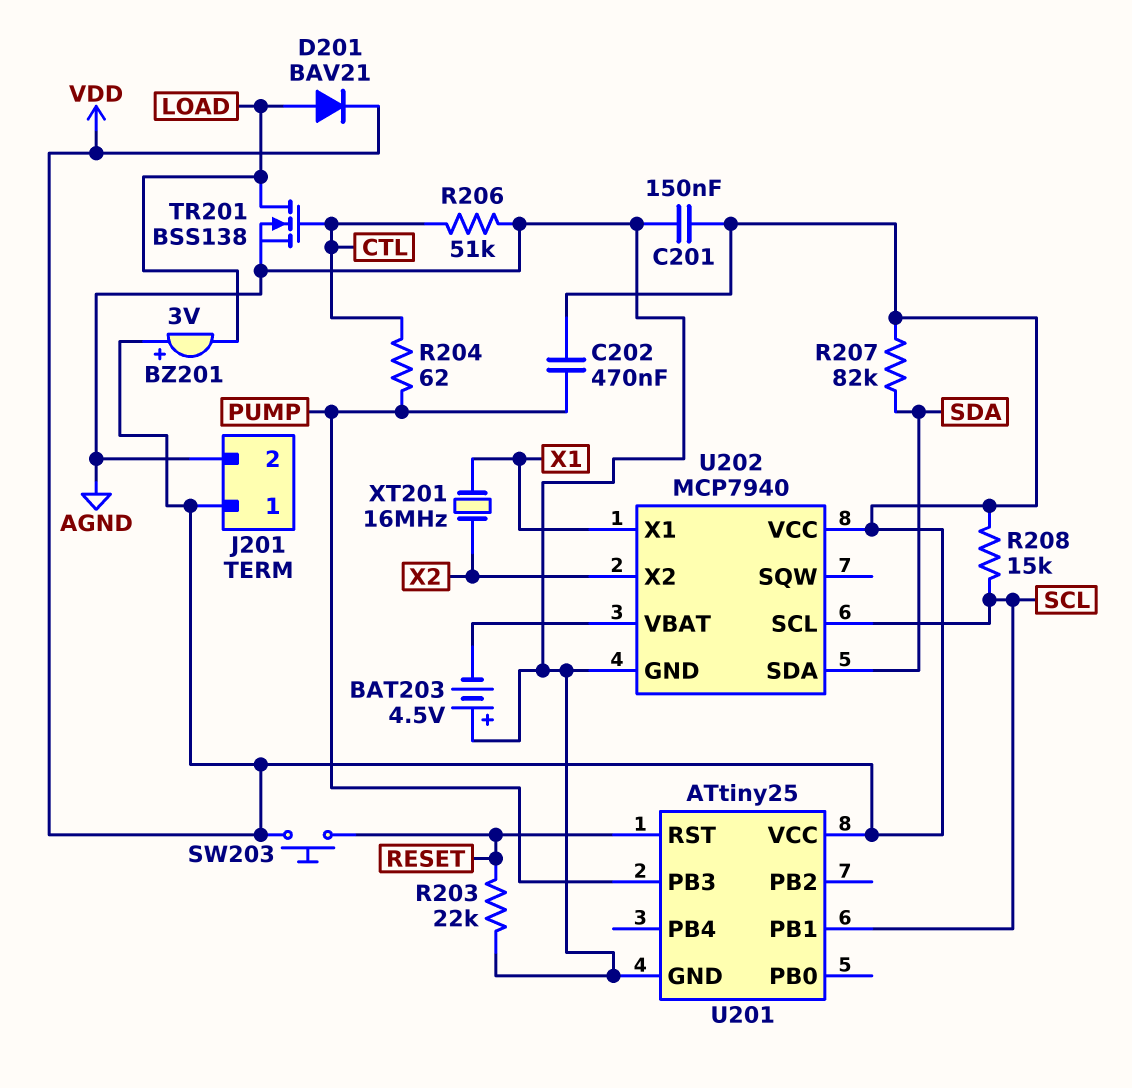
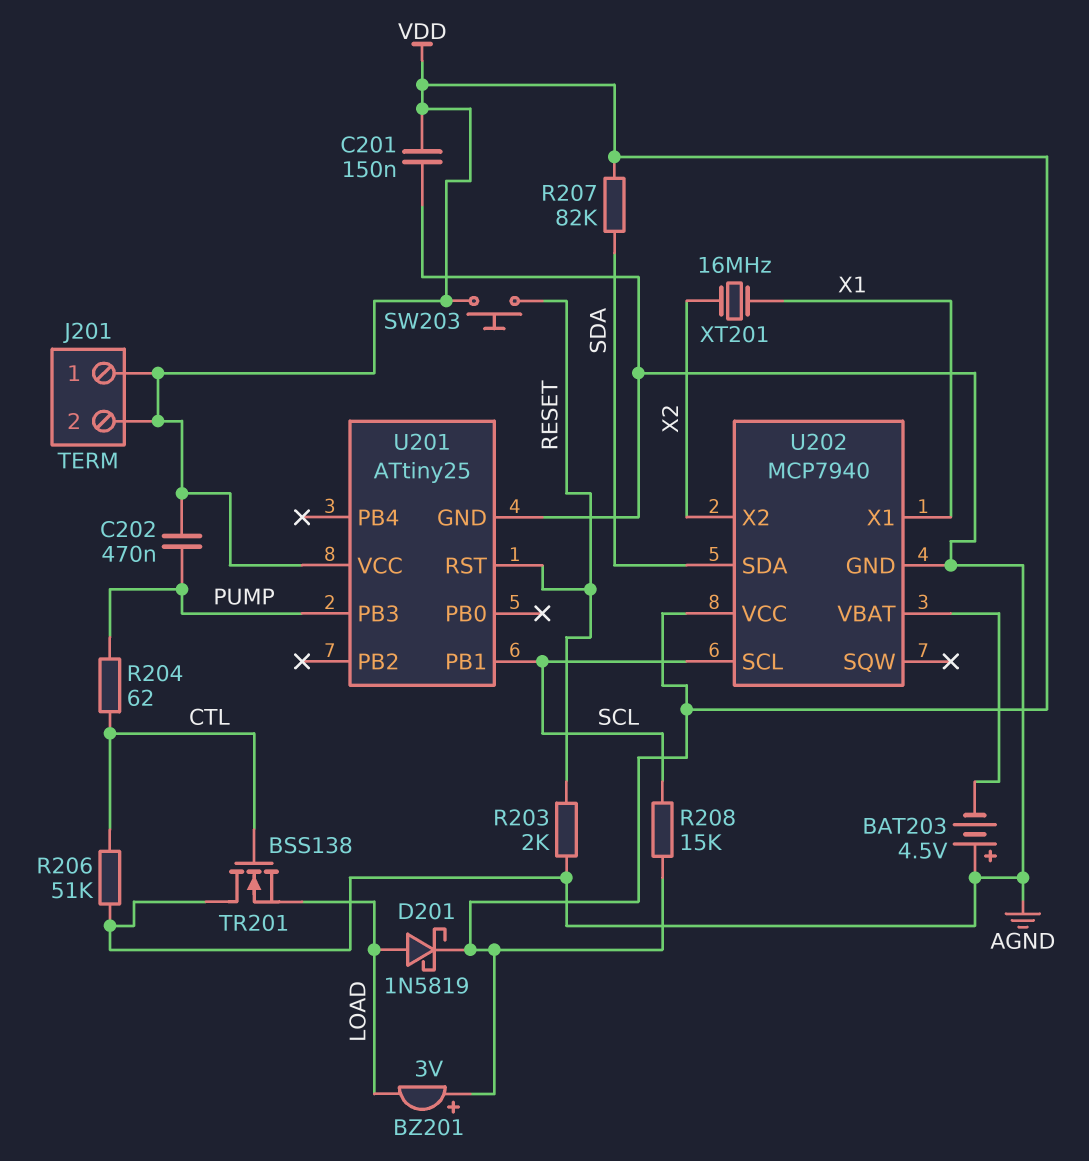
D201: diode BAV21 (A LOAD, K VDD) -> schottky 1N5819 (A LOAD, K VDD)
J201 pin 2: AGND -> VDD
R203: 22k (AGND, RESET) -> 2k (AGND, RESET)
TR201: NMOS BSS138 (G CTL, D LOAD, S AGND) -> NMOS BSS138 (G CTL, D AGND, S LOAD)

